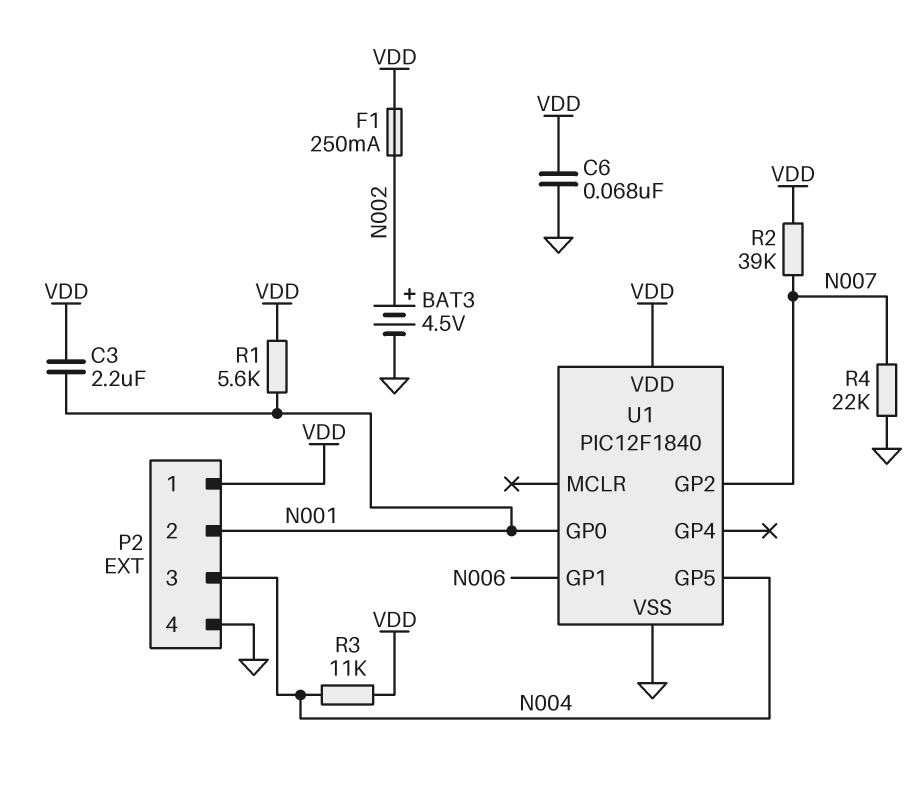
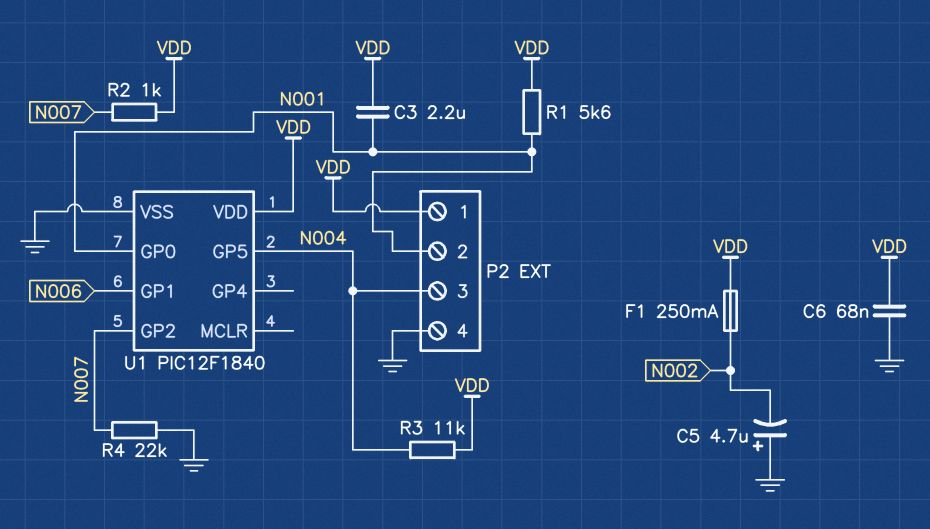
BAT3: 4.5V (plus N002, minus GND) -> none
C5: none -> 4.7uF (plus GND, minus N002)
R2: 39k (N007, VDD) -> 1k (N007, VDD)

